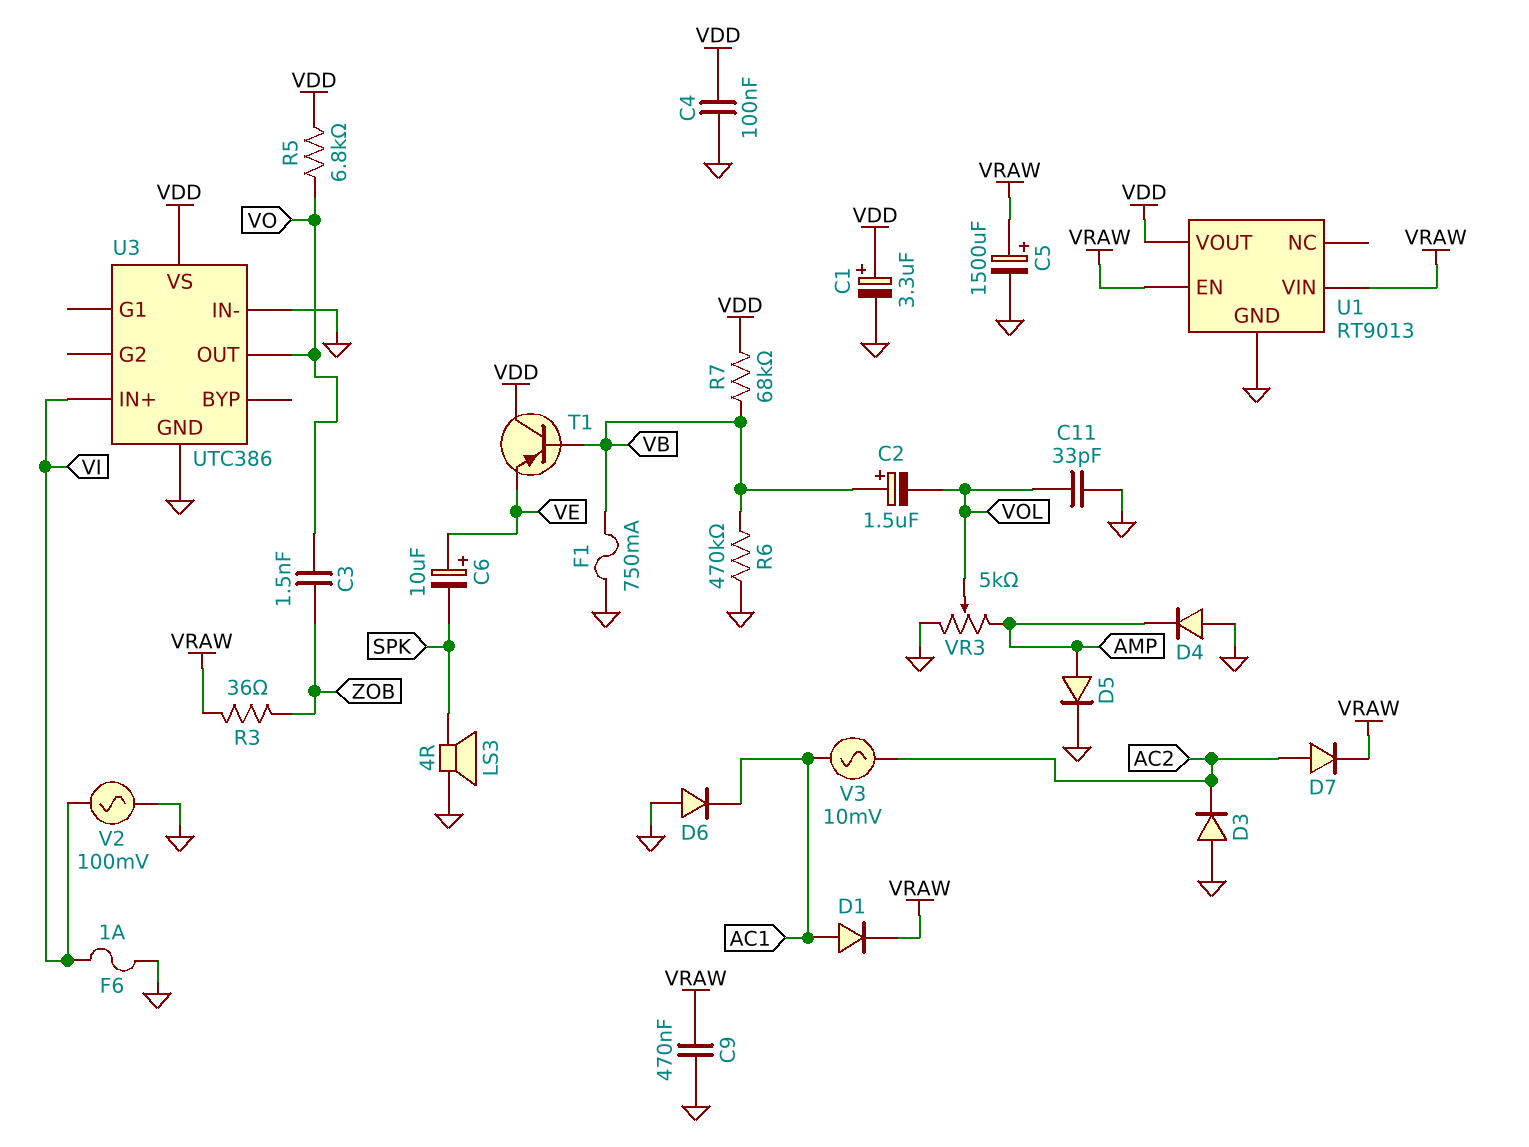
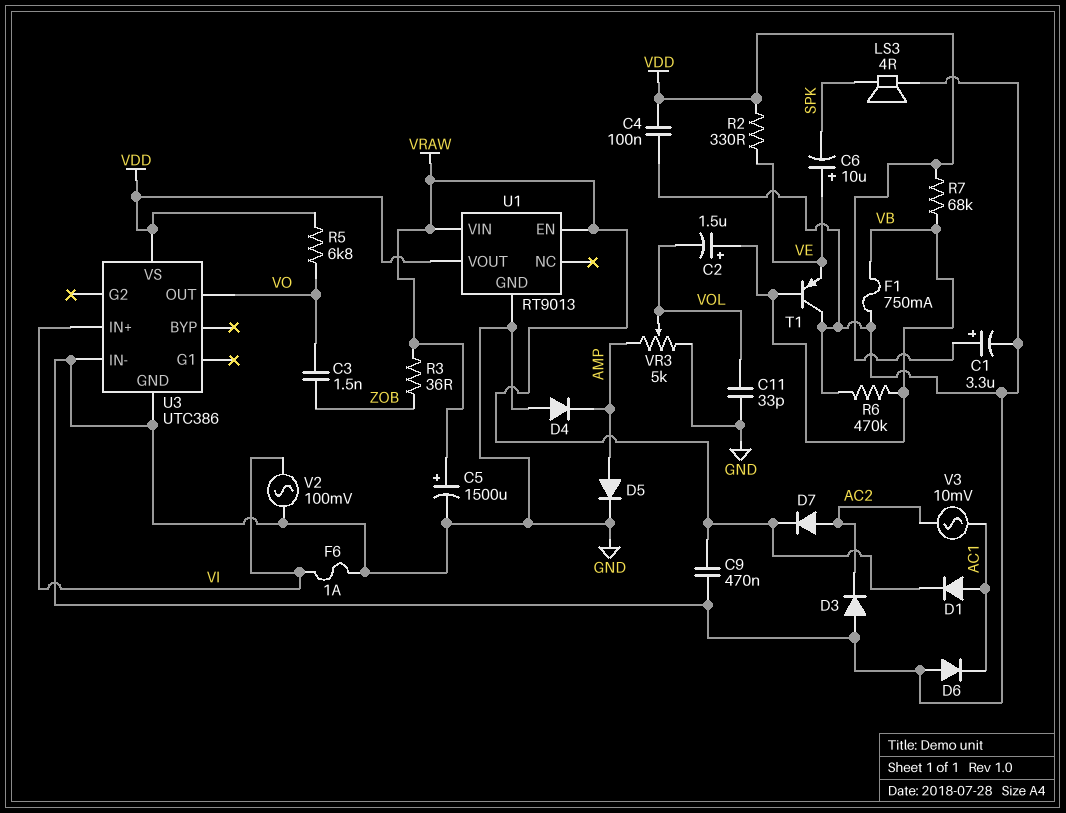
R2: none -> 330 (VDD, VE)
T1: PNP (B VB, C VDD, E VE) -> PNP (B VB, C GND, E VE)

